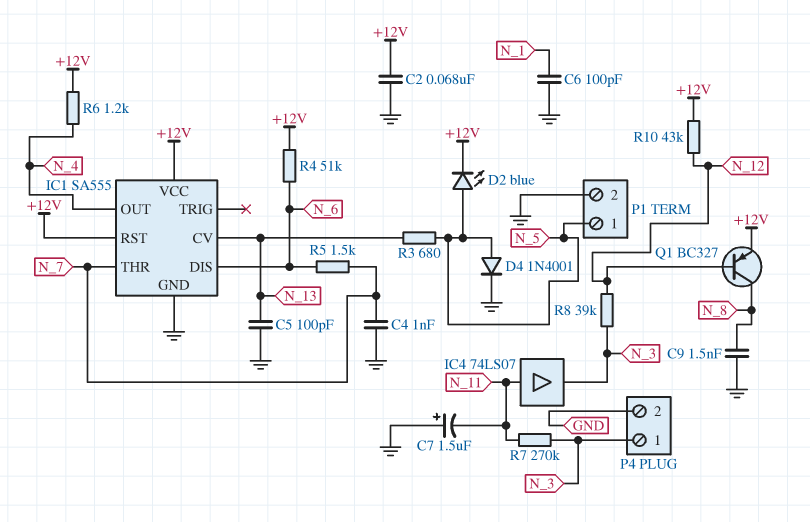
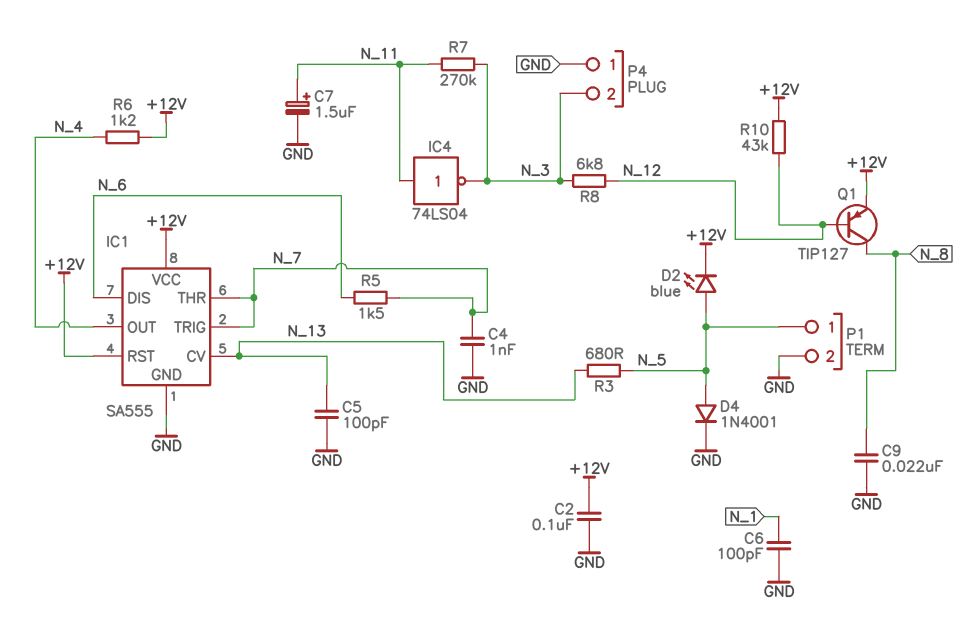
C2: 68nF (+12V, GND) -> 100nF (+12V, GND)
C7: 1.5uF (plus GND, minus N_11) -> 1.5uF (plus N_11, minus GND)
C9: 1.5nF (GND, N_8) -> 22nF (GND, N_8)
IC1 pin TRIG: none -> N_7
IC4: buffer 74LS07 (in N_11, out N_3) -> NOT 74LS04 (in N_11, out N_3)
P4 pin 1: N_3 -> GND
P4 pin 2: GND -> N_3
Q1: PNP BC327 (B N_12, C N_8, E +12V) -> PNP TIP127 (B N_12, C N_8, E +12V)
R4: 51k (+12V, N_6) -> none
R8: 39k (N_3, N_12) -> 6.8k (N_3, N_12)

